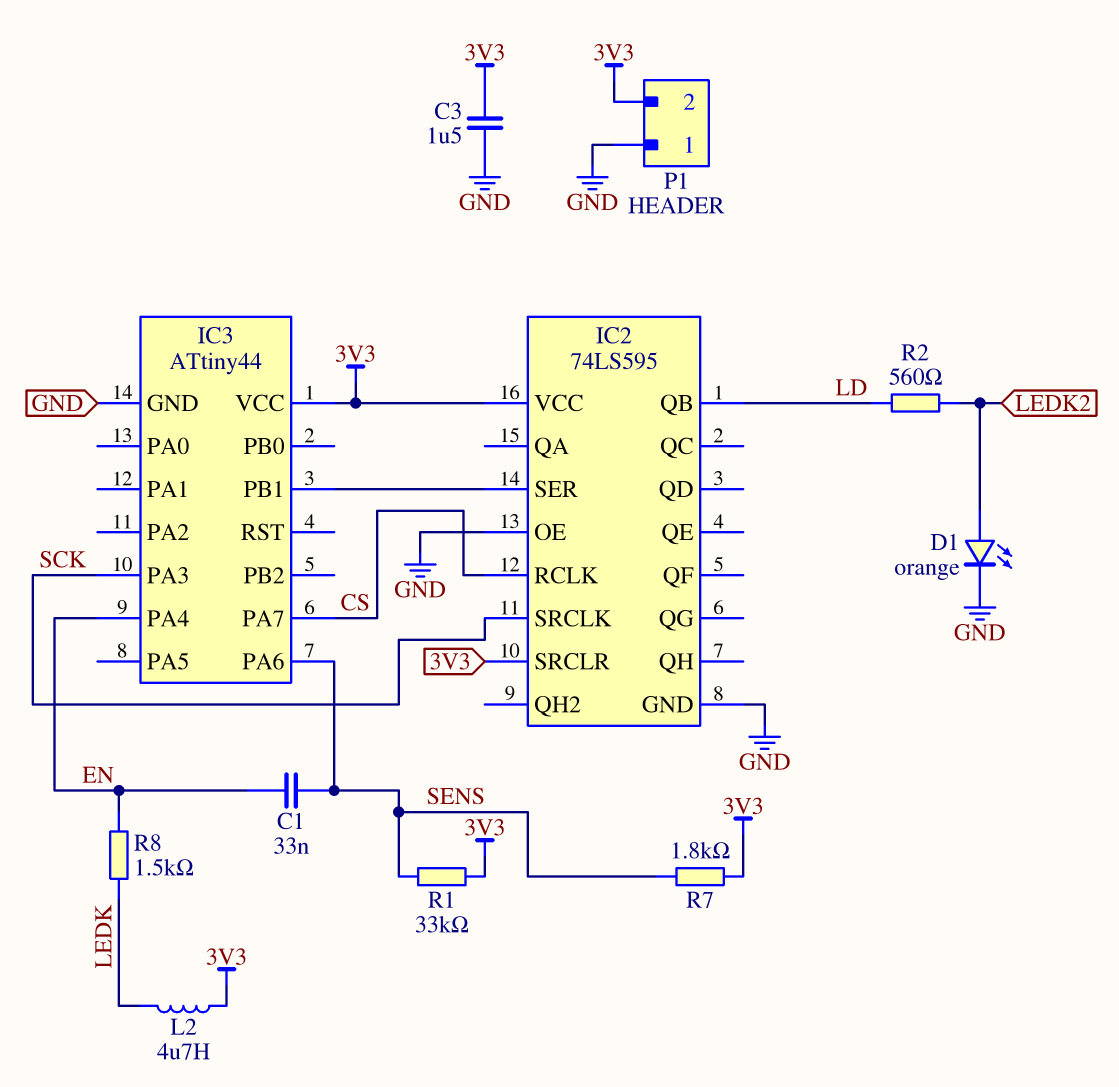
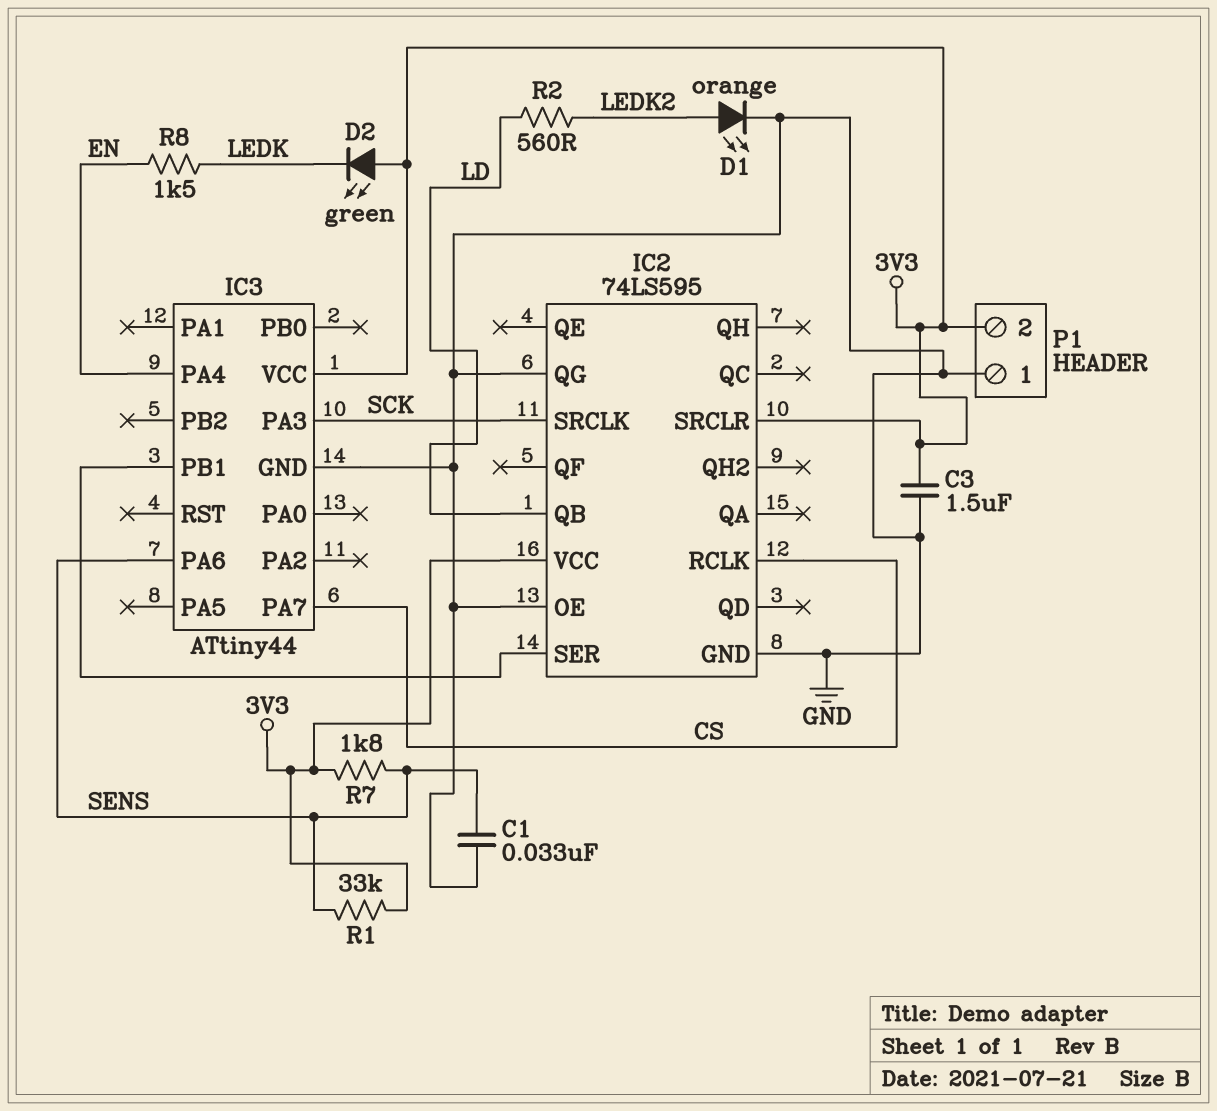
C1: 33nF (EN, SENS) -> 33nF (GND, SENS)
D2: none -> LED green (A 3V3, K LEDK)
IC2 pin QG: none -> GND
L2: 4.7uH (3V3, LEDK) -> none

